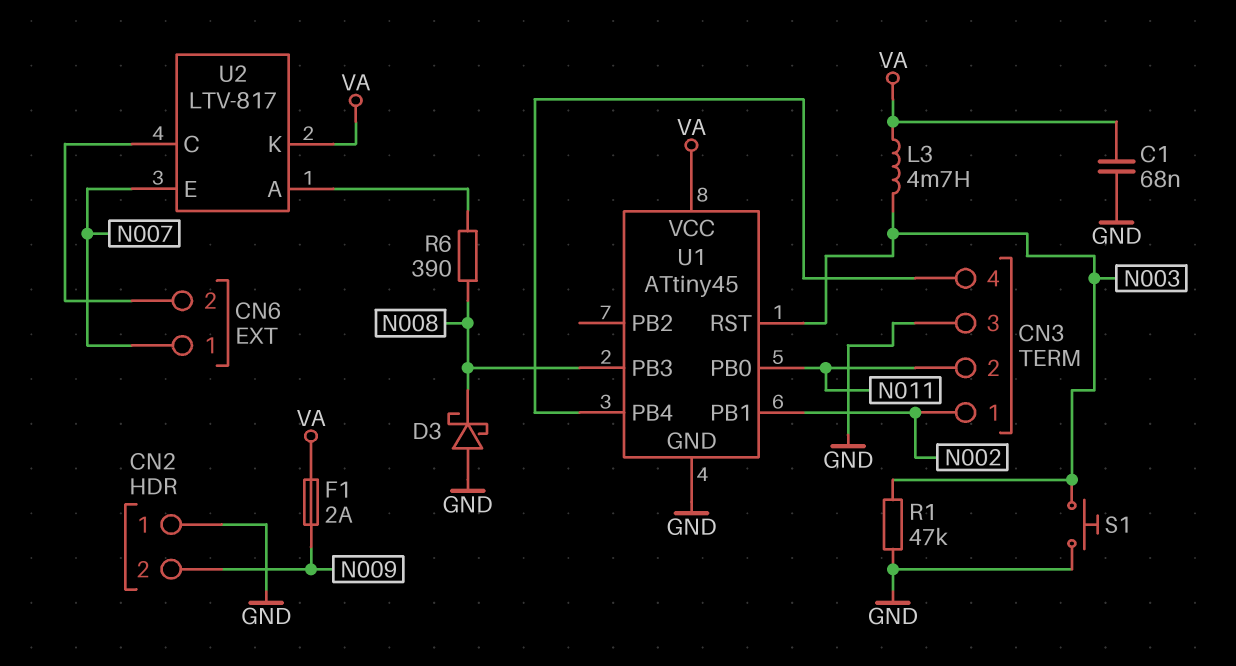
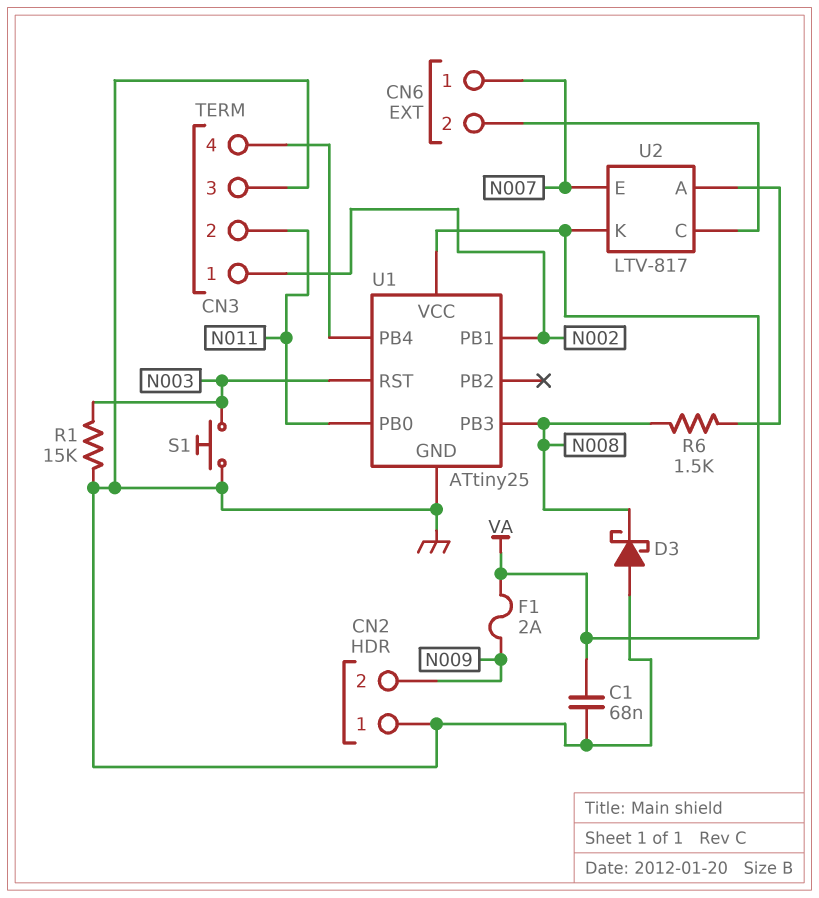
L3: 4.7mH (N003, VA) -> none
R1: 47k (GND, N003) -> 15k (GND, N003)
R6: 390 (N008, U2/A) -> 1.5k (N008, U2/A)
U1: ATtiny45 -> ATtiny25

